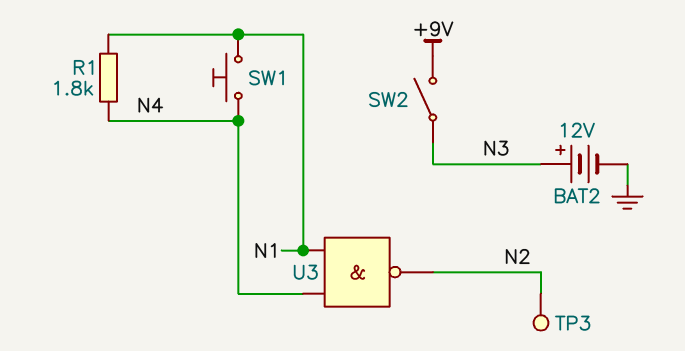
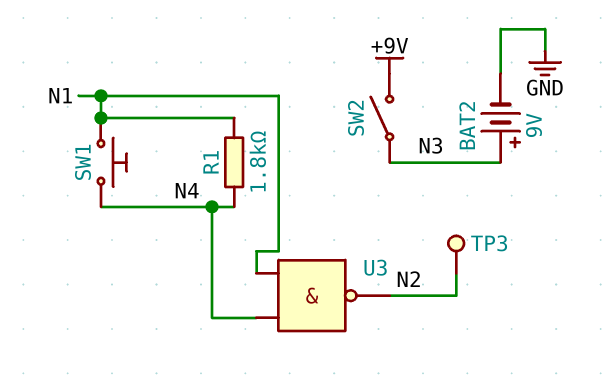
BAT2: 12V (plus N3, minus GND) -> 9V (plus N3, minus GND)

